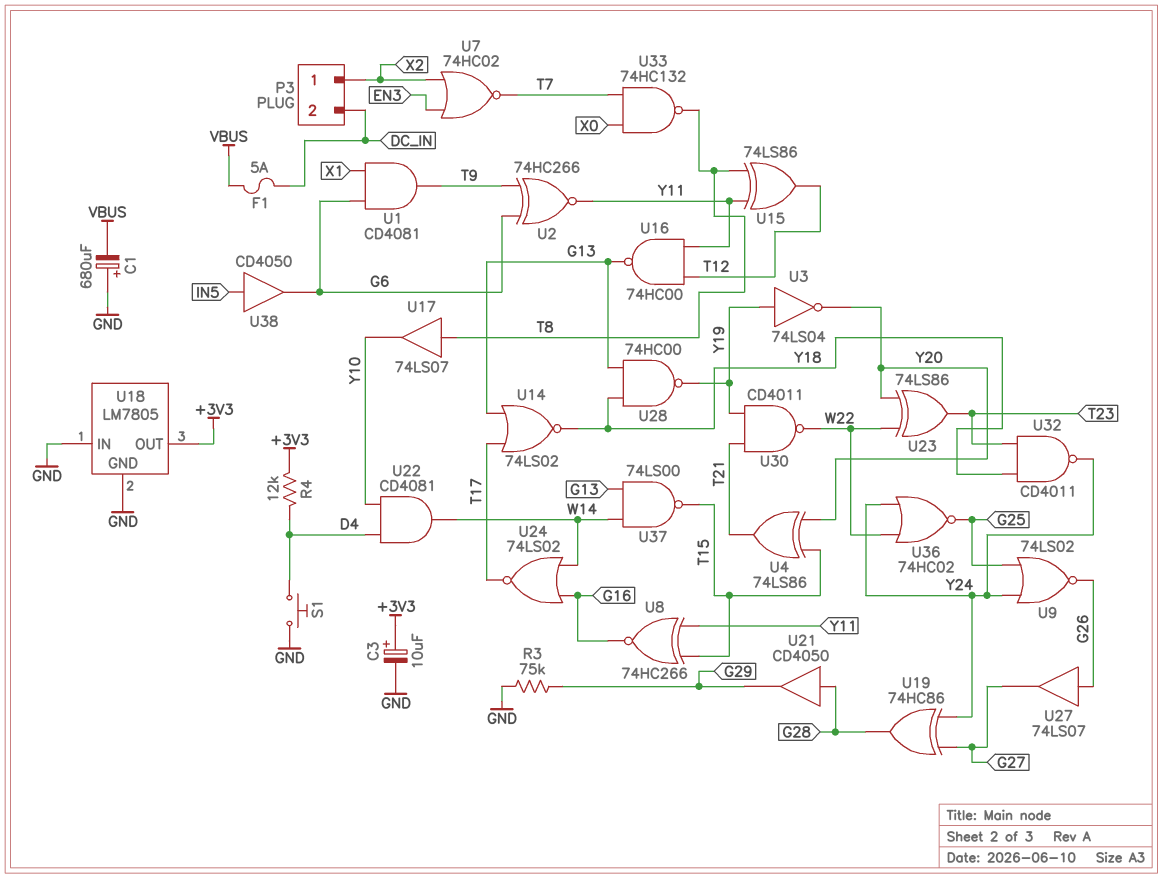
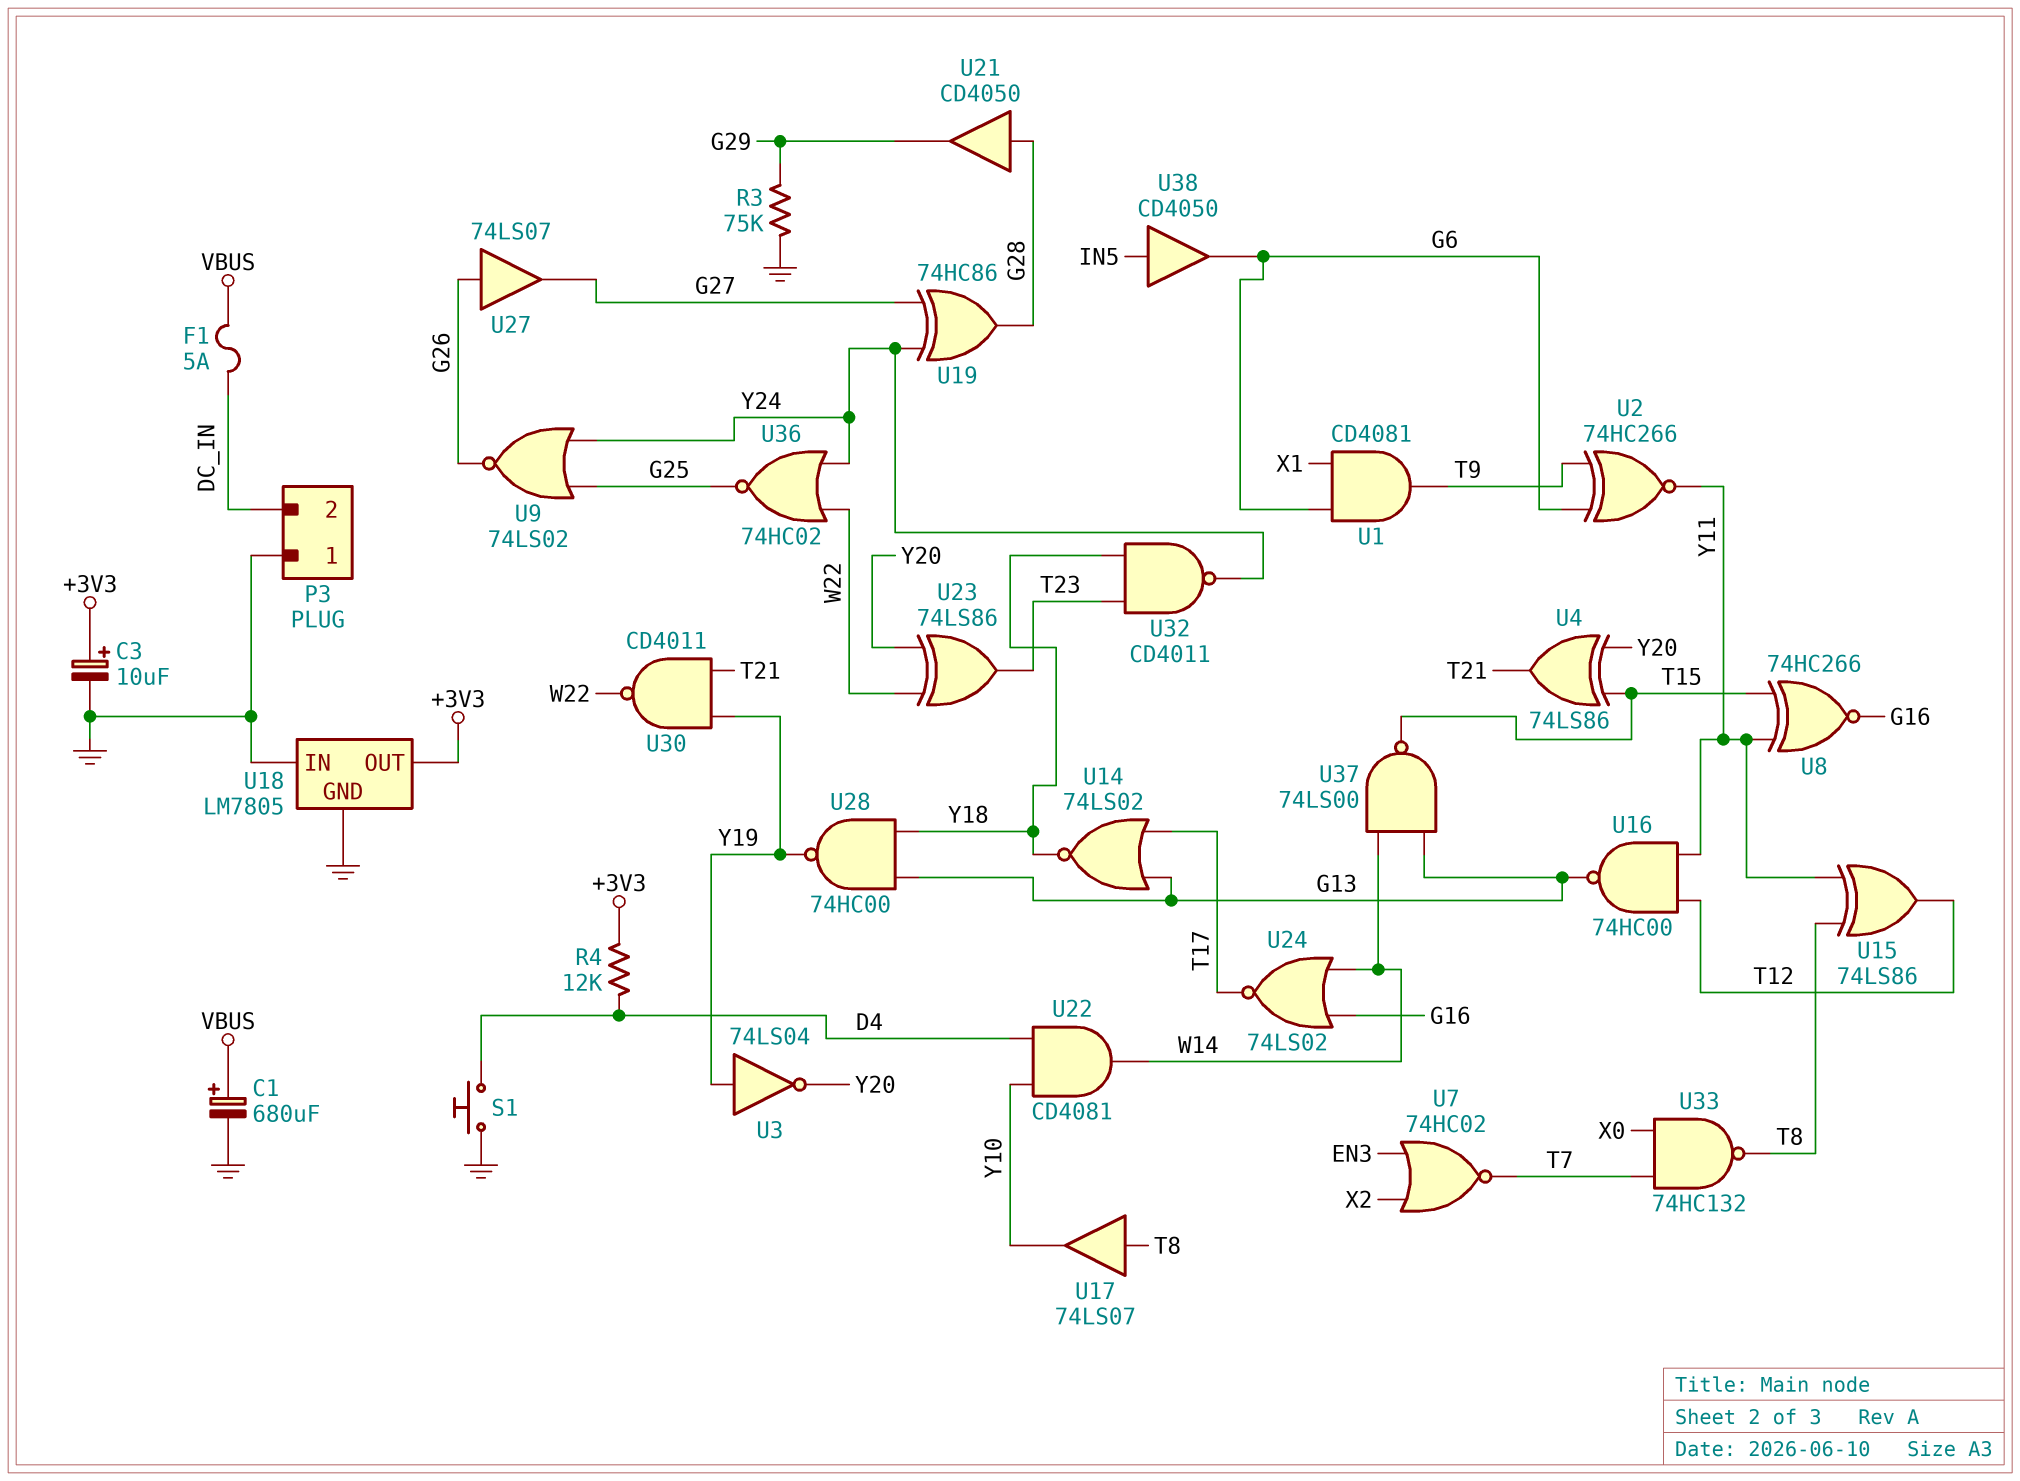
C1: 680uF (plus GND, minus VBUS) -> 680uF (plus VBUS, minus GND)
P3 pin 1: X2 -> GND

